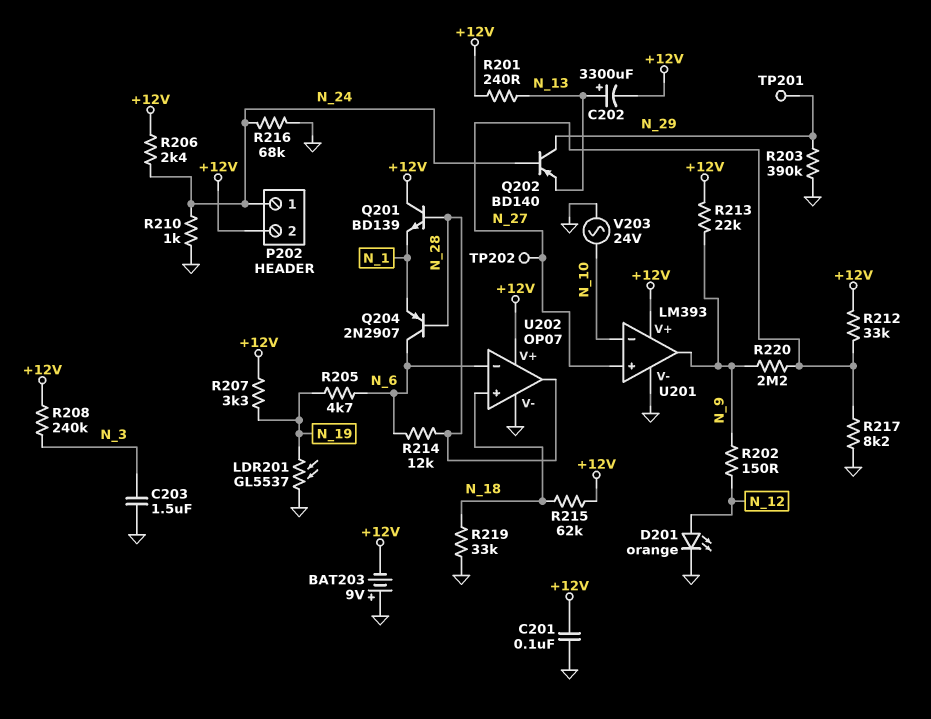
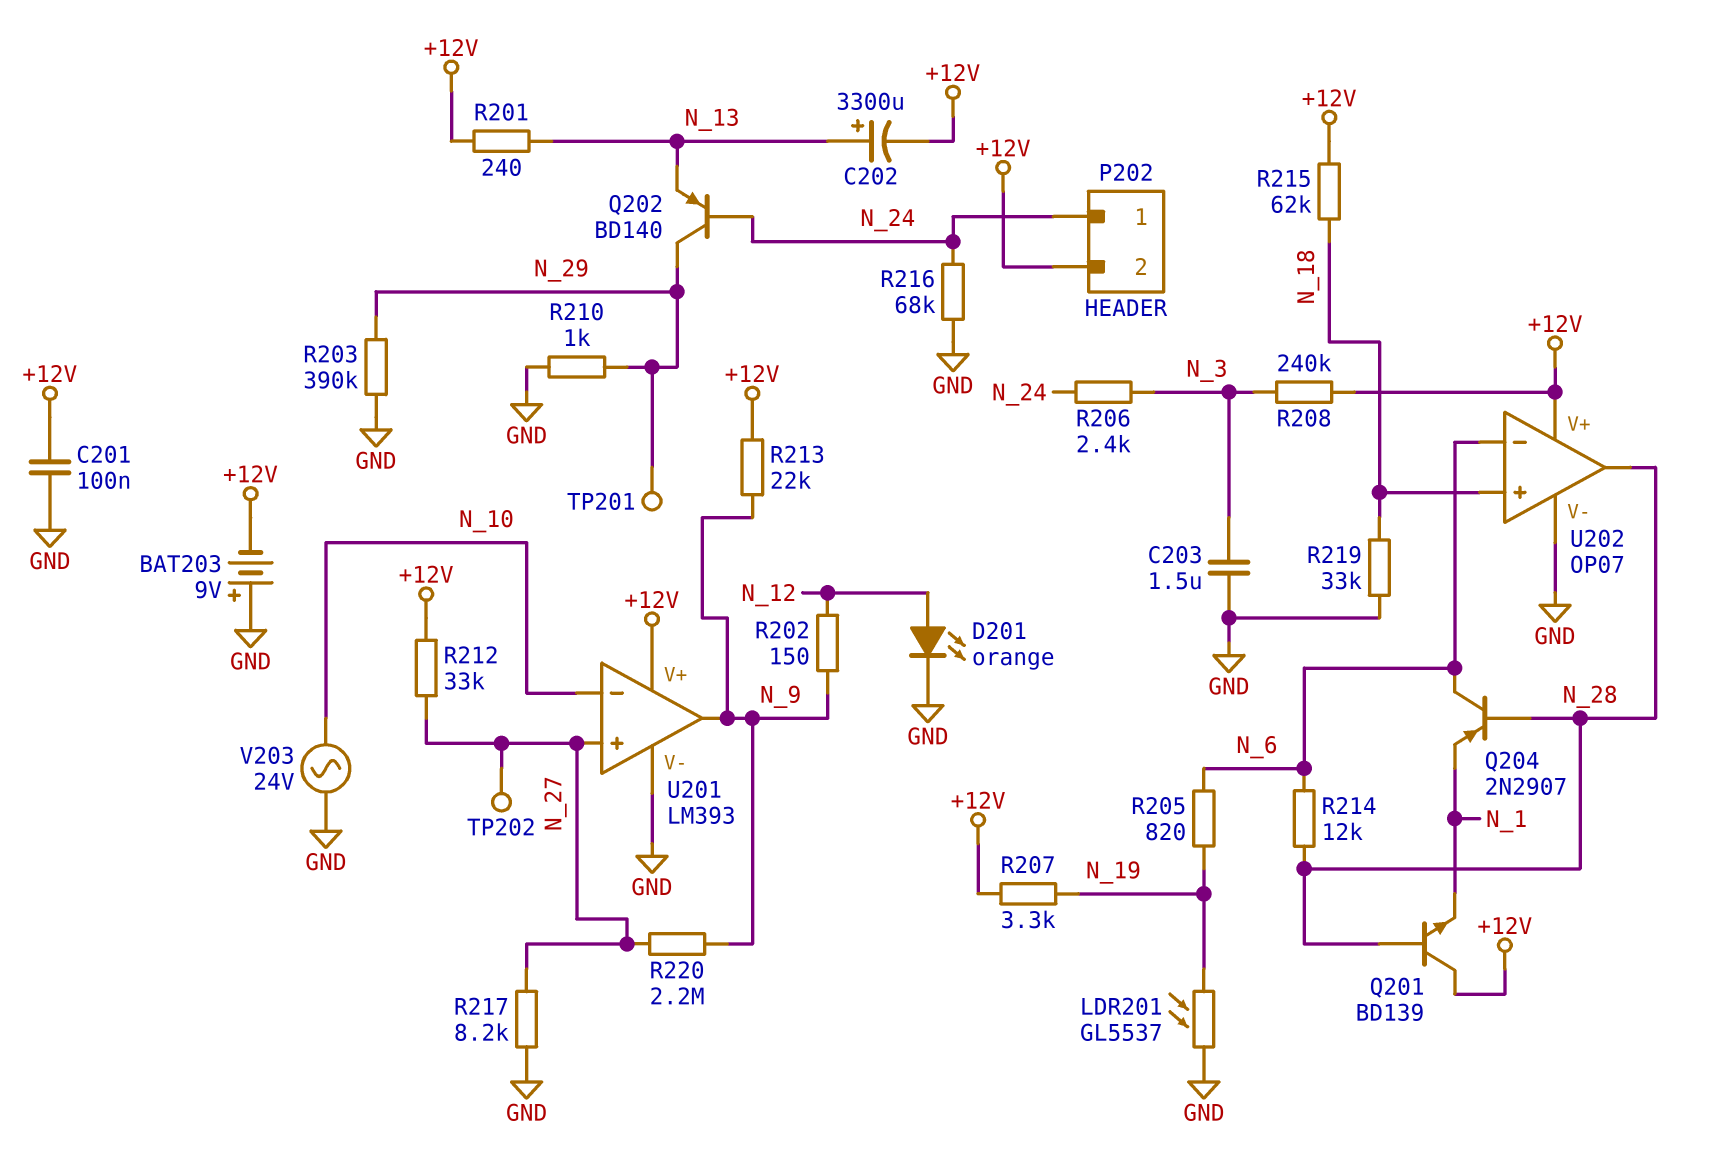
R205: 4.7k (N_6, N_19) -> 820 (N_6, N_19)
R206: 2.4k (+12V, N_24) -> 2.4k (N_3, N_24)
R210: 1k (GND, N_24) -> 1k (GND, N_29)

